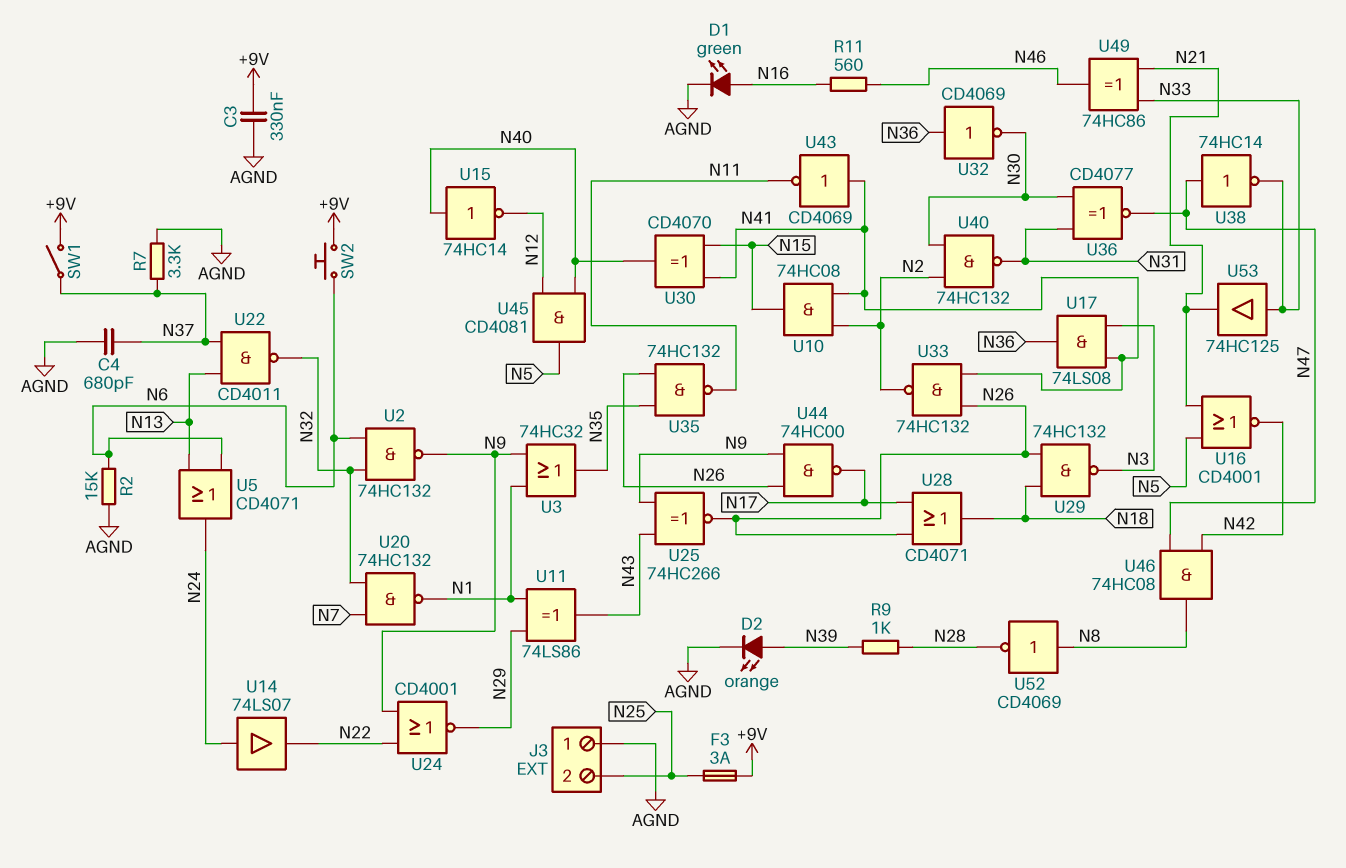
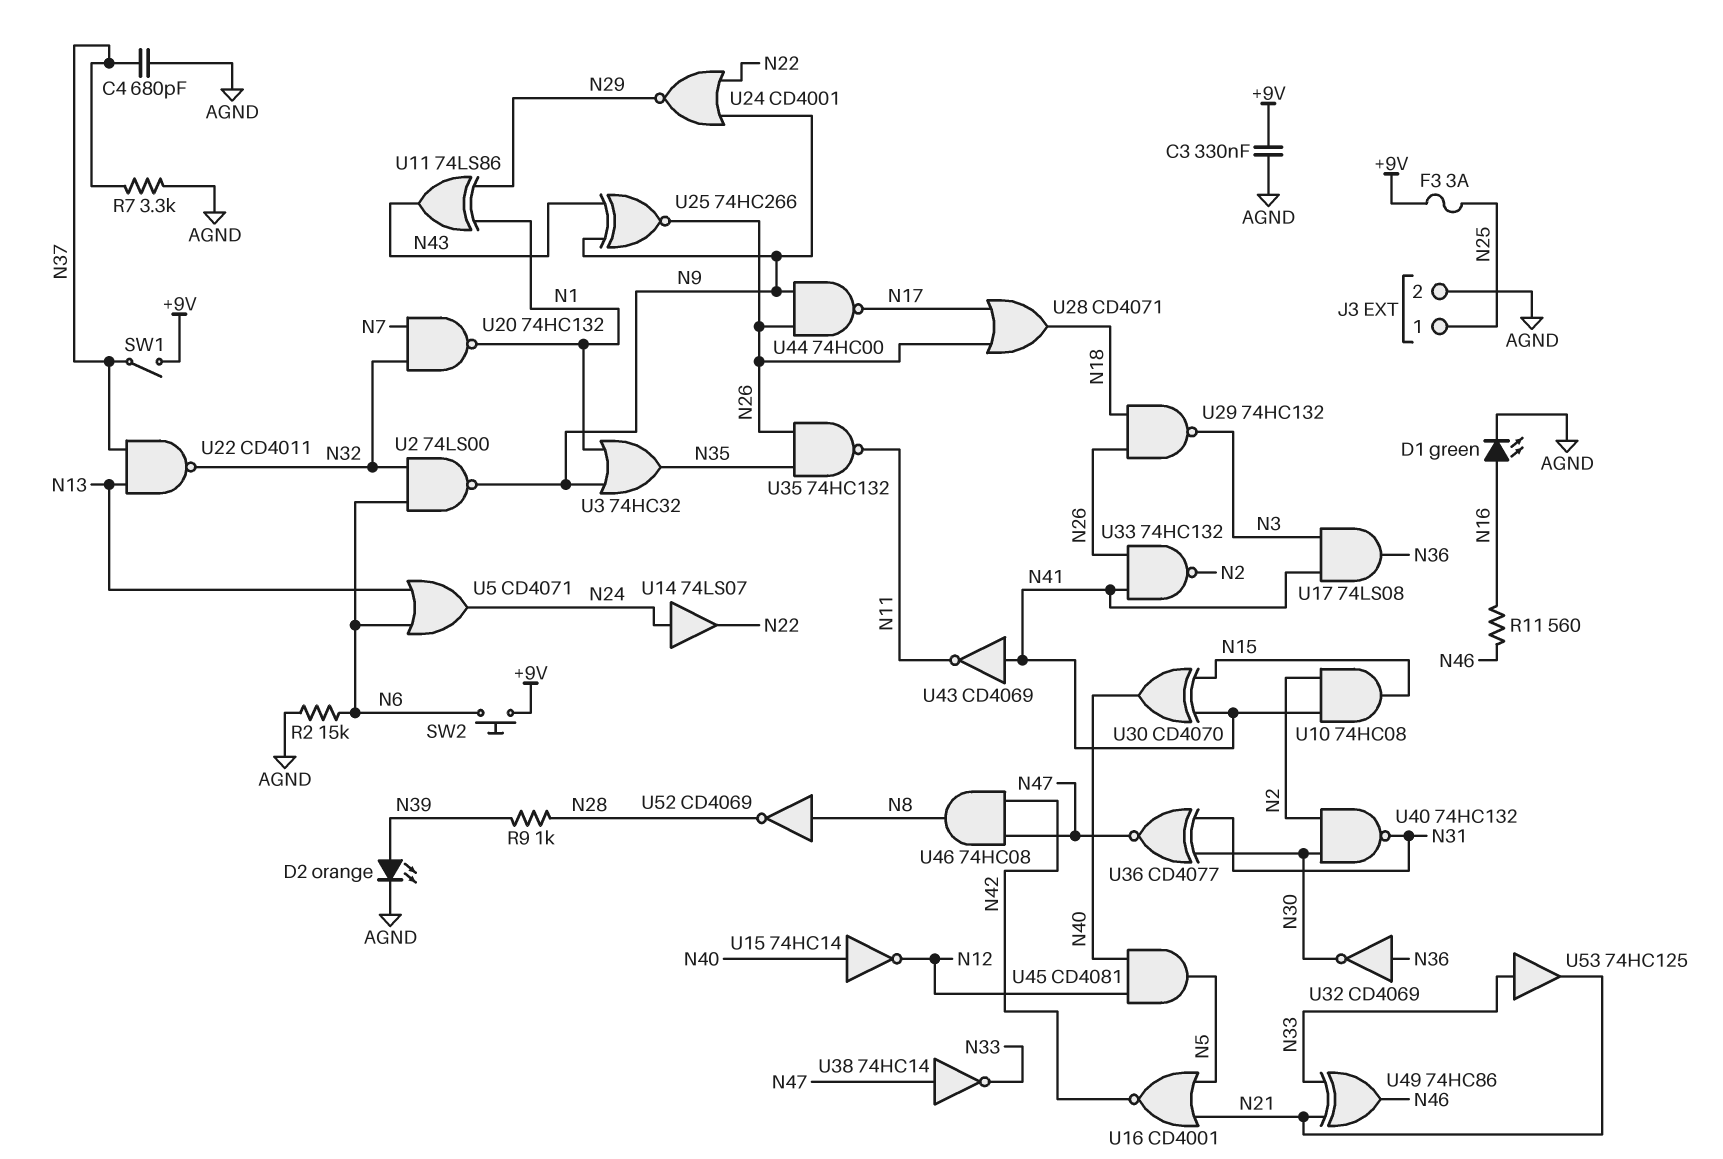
J3 pin 1: AGND -> N25
J3 pin 2: N25 -> AGND
U2: NAND 74HC132 (in N6, in N32, out N9) -> NAND 74LS00 (in N6, in N32, out N9)

